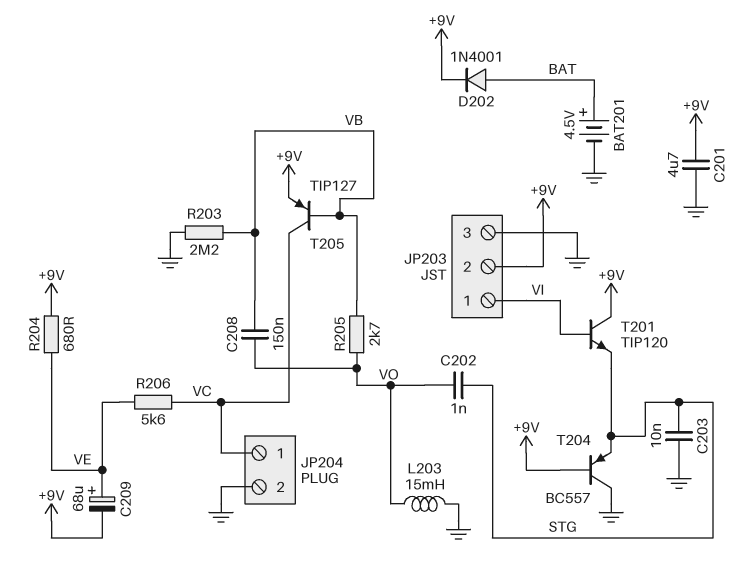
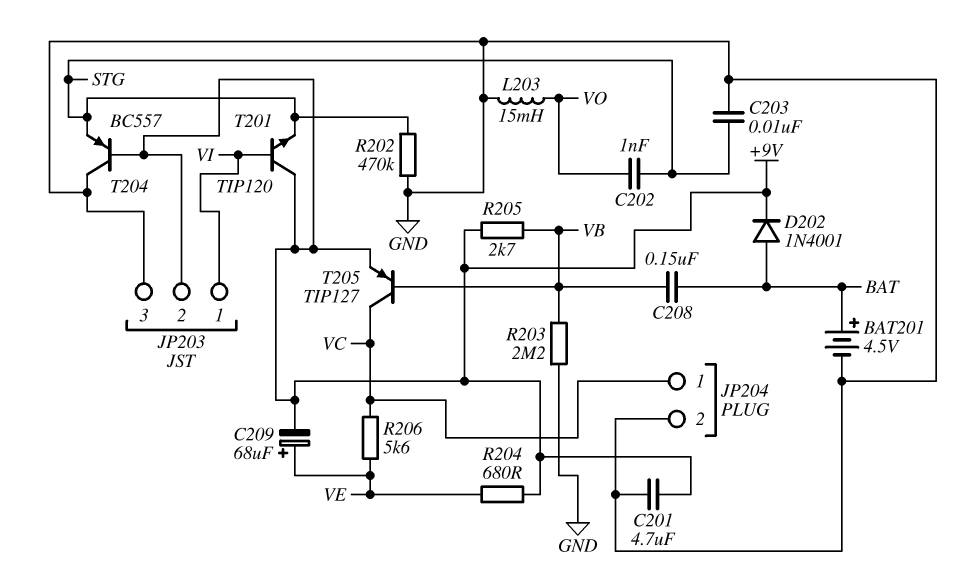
C208: 150nF (VB, VO) -> 150nF (BAT, VB)
R202: none -> 470k (GND, STG)
R205: 2.7k (VB, VO) -> 2.7k (+9V, VB)

